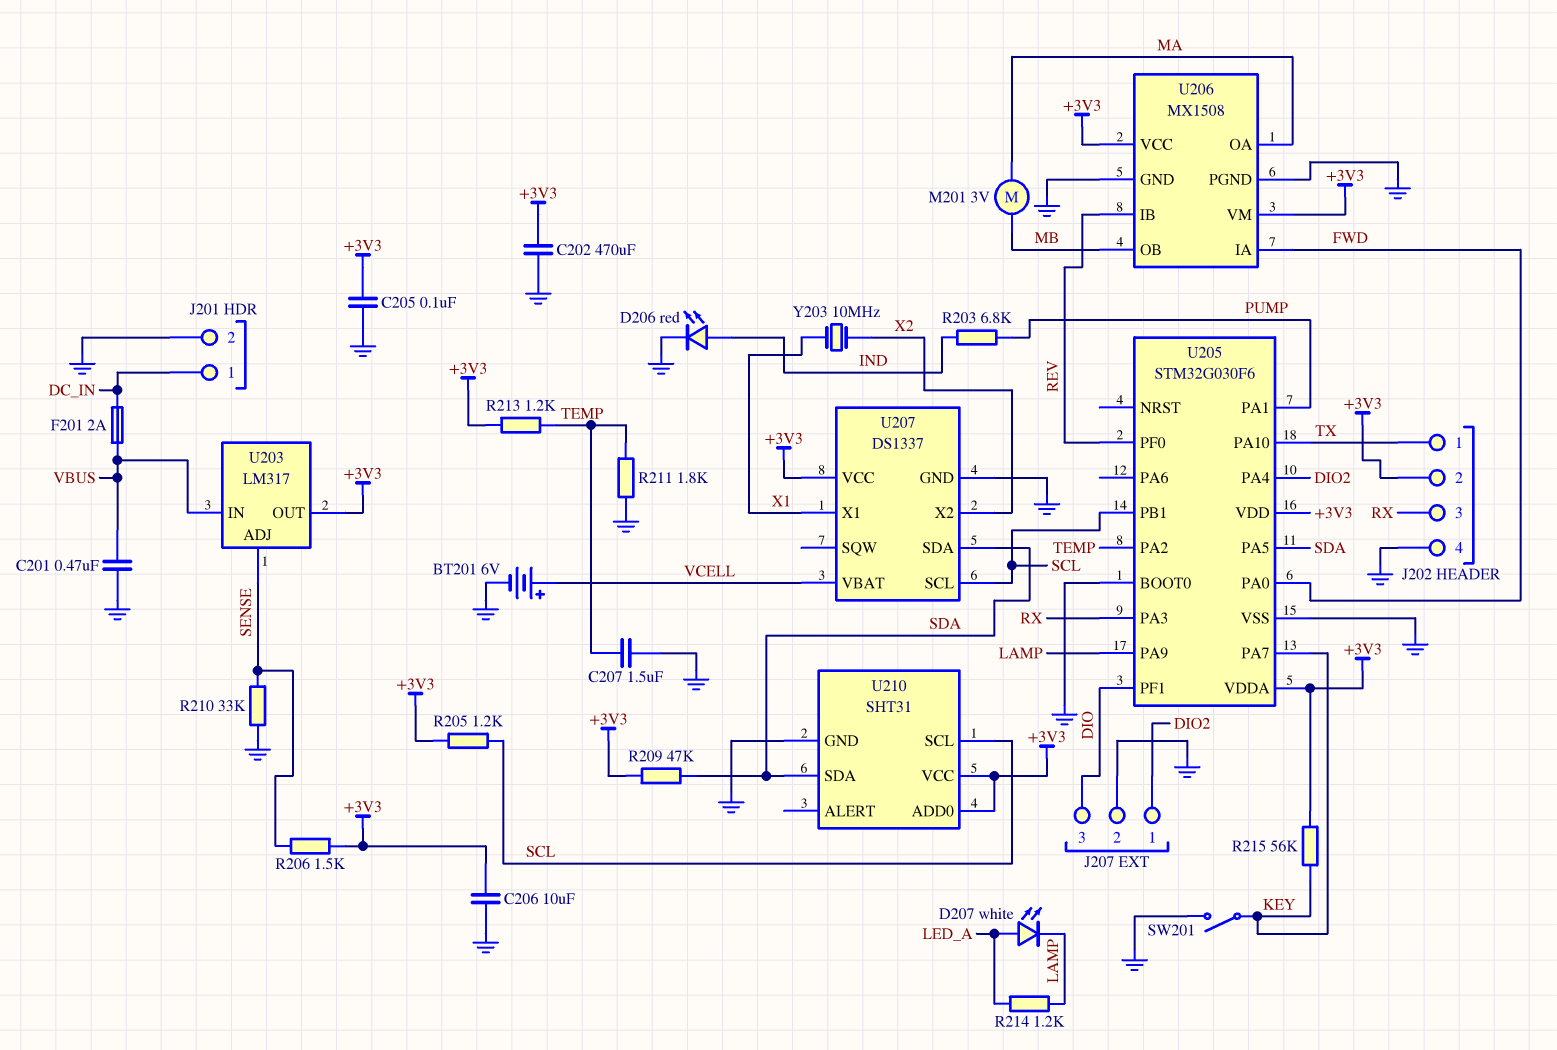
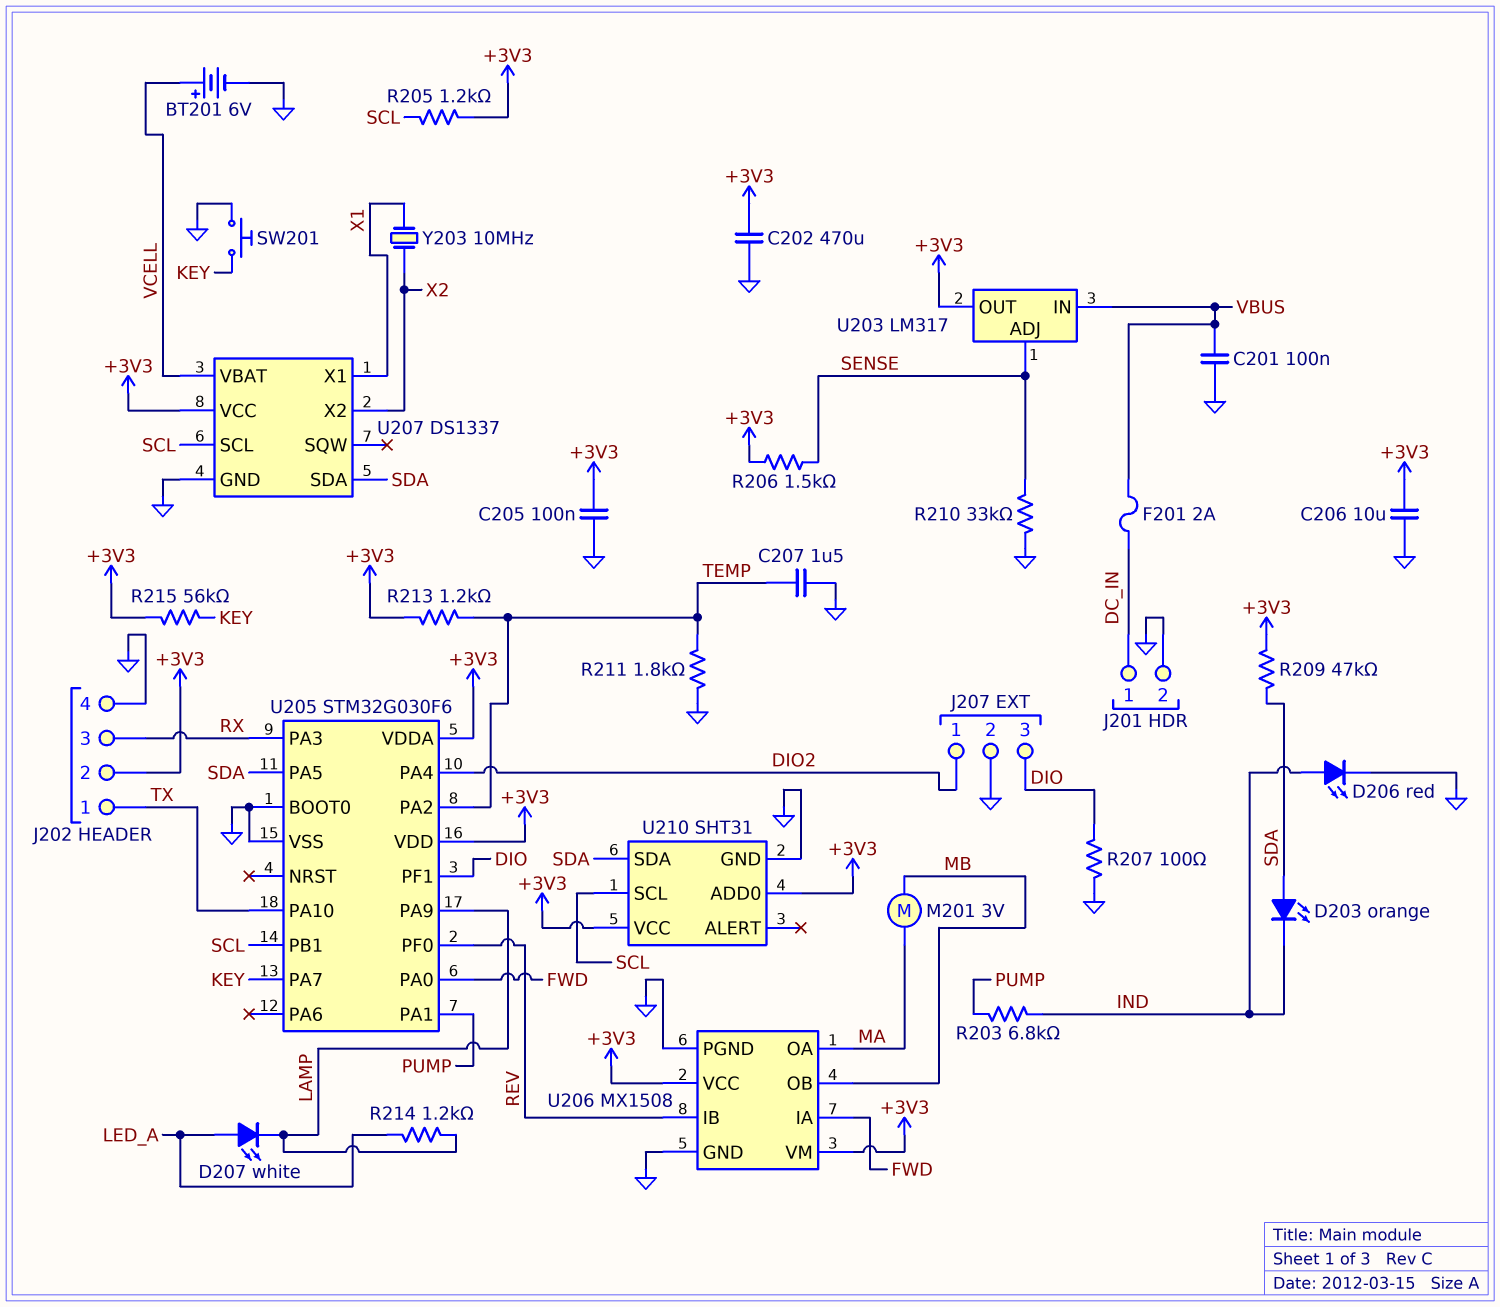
C201: 470nF (GND, VBUS) -> 100nF (GND, VBUS)
D203: none -> LED orange (A SDA, K IND)
R207: none -> 100 (DIO, GND)
SW201: switch (GND, KEY) -> button (GND, KEY)

